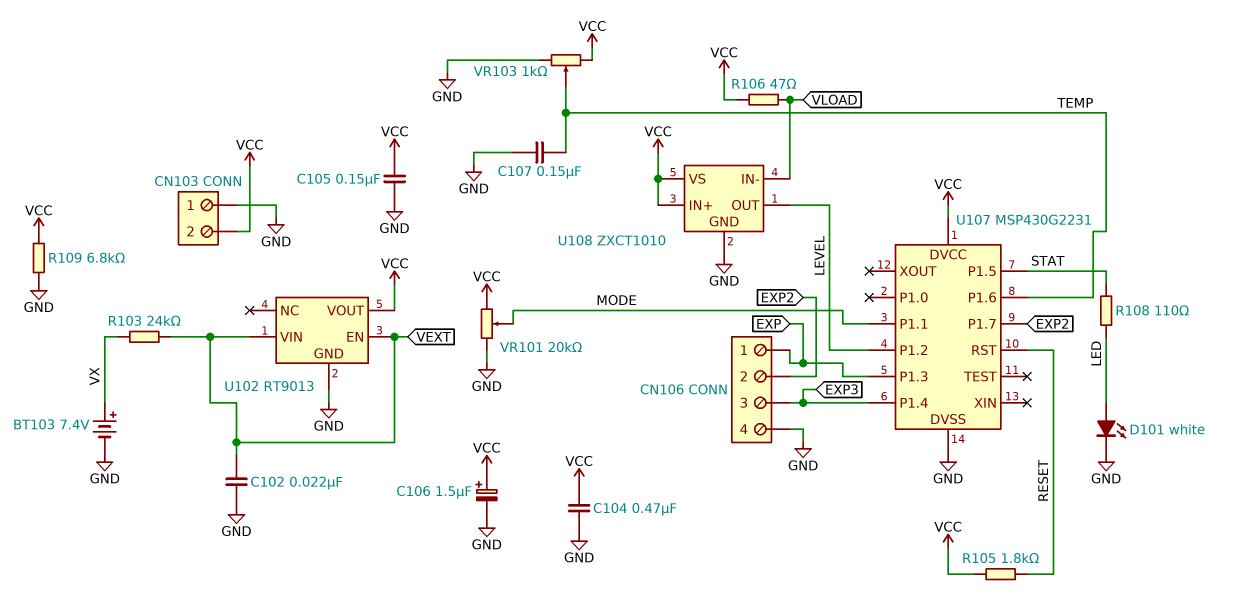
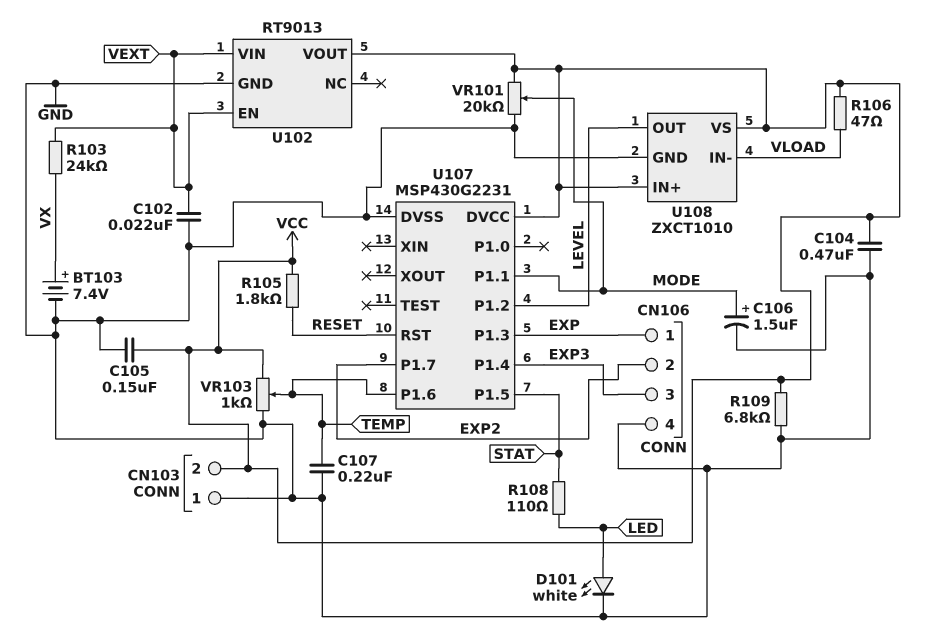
C106: 1.5uF (plus VCC, minus GND) -> 1.5uF (plus MODE, minus GND)
C107: 150nF (GND, TEMP) -> 220nF (GND, TEMP)

